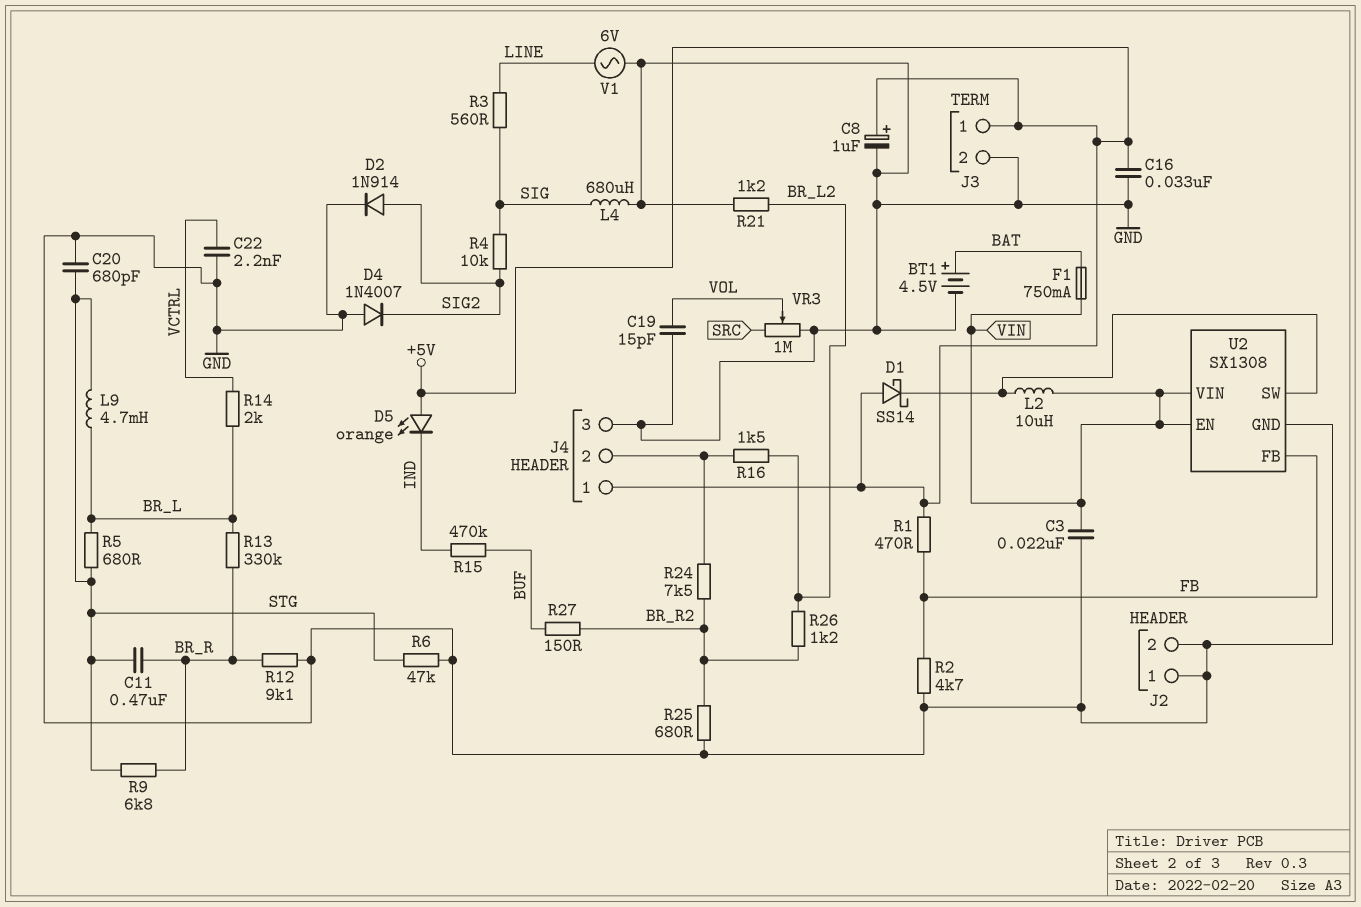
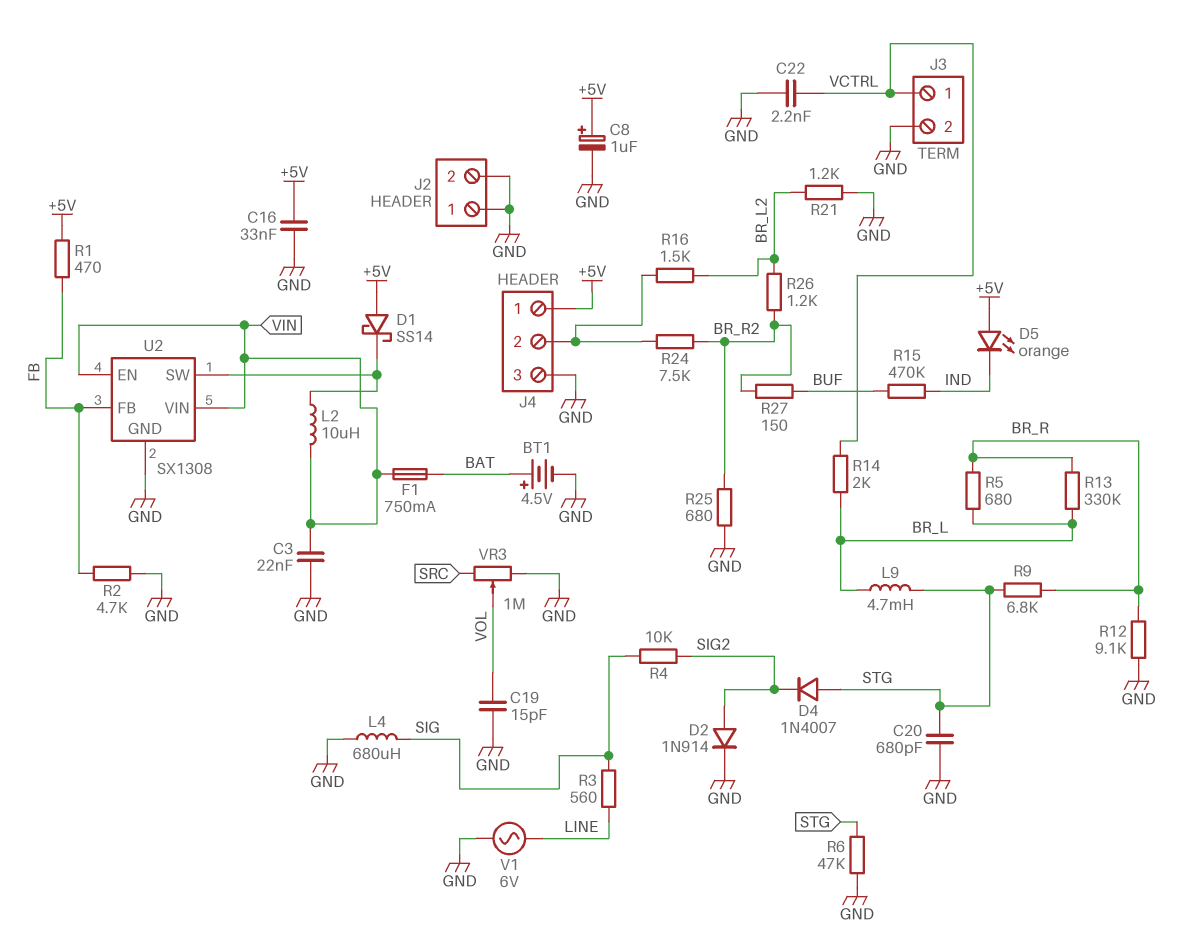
C11: 470nF (BR_R, STG) -> none
D4: diode 1N4007 (A GND, K SIG2) -> diode 1N4007 (A STG, K SIG2)
J3 pin 1: +5V -> VCTRL
R5: 680 (BR_L, STG) -> 680 (BR_L, BR_R)

